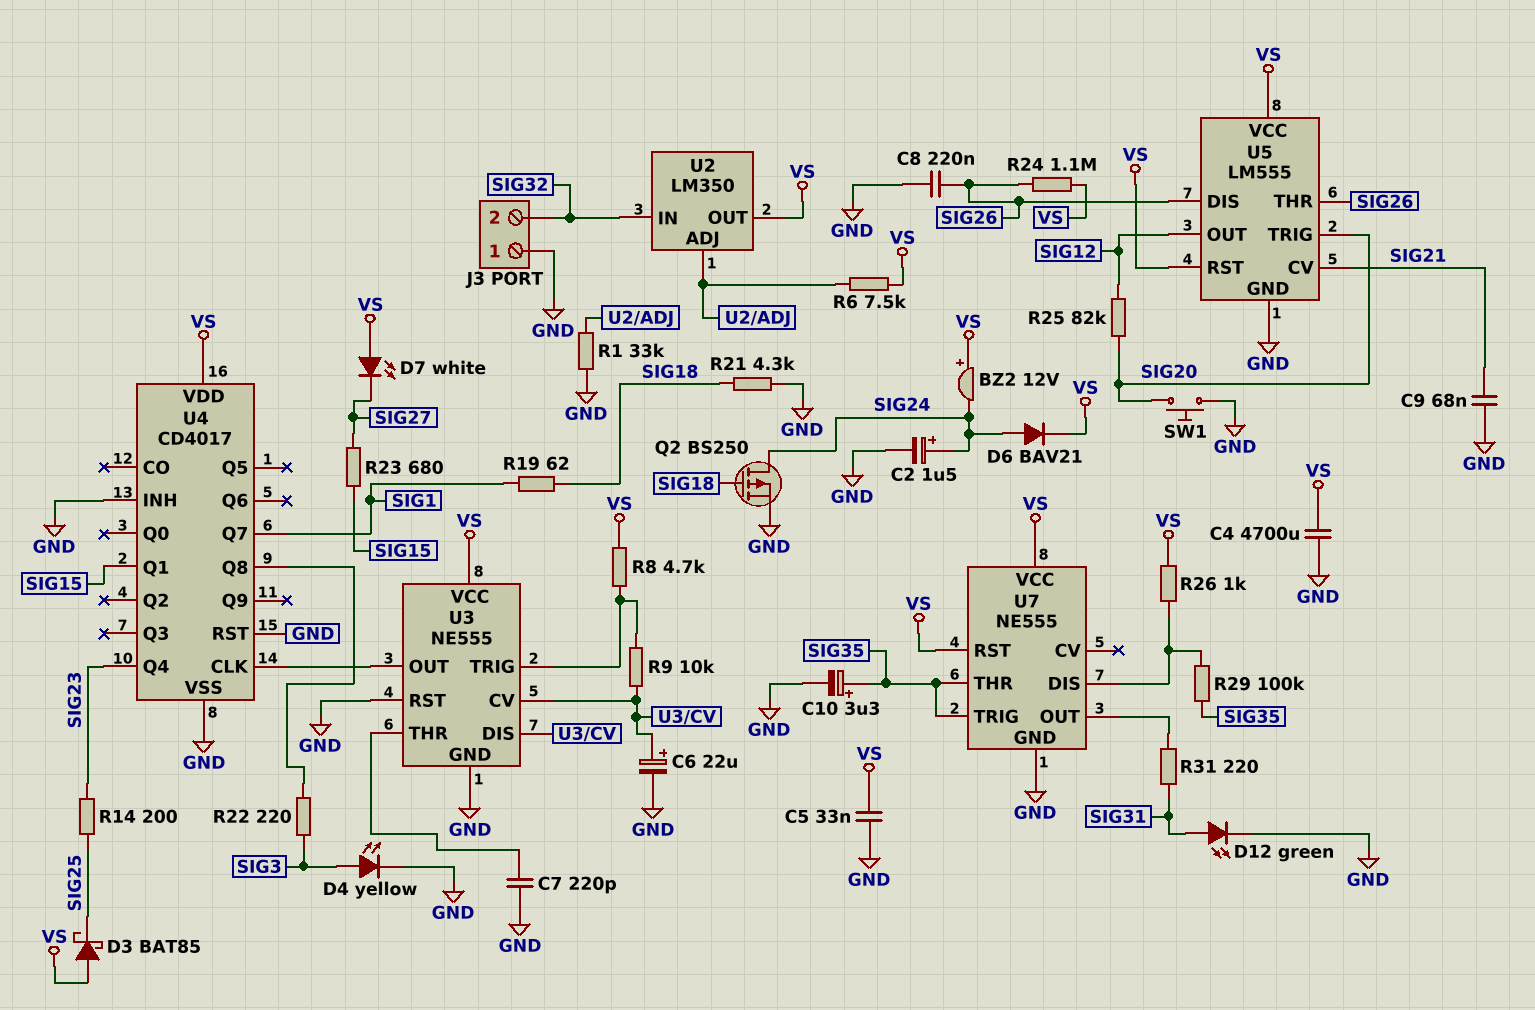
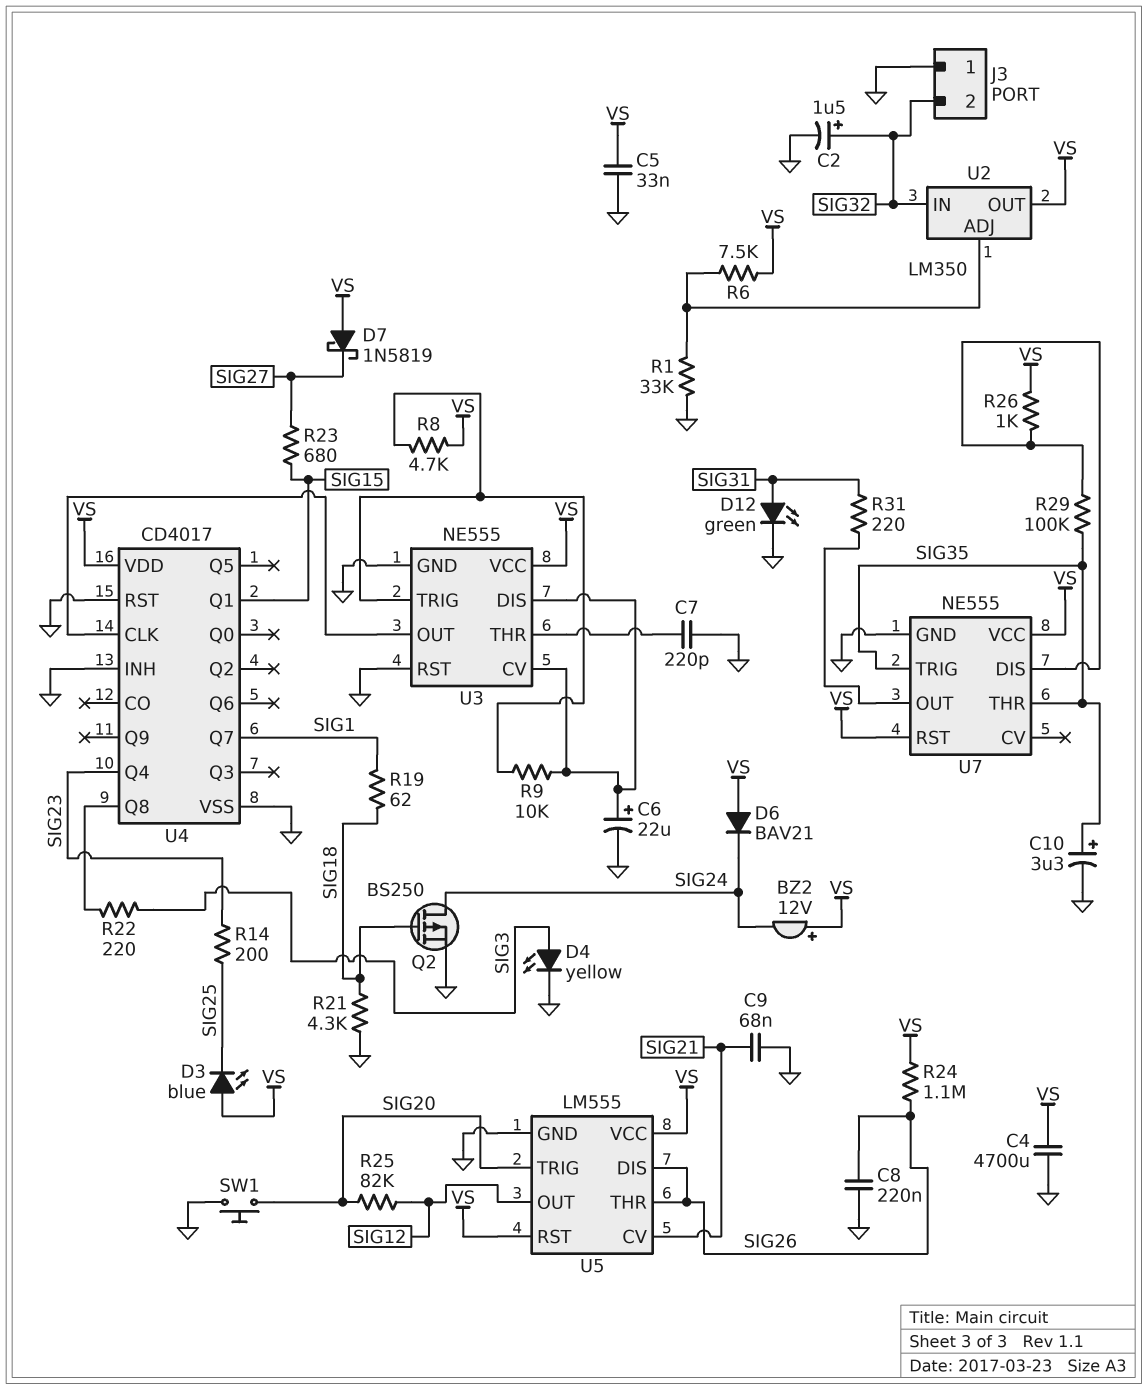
C2: 1.5uF (plus SIG24, minus GND) -> 1.5uF (plus SIG32, minus GND)
D3: schottky BAT85 (A VS, K SIG25) -> LED blue (A VS, K SIG25)
D6: diode BAV21 (A SIG24, K VS) -> diode BAV21 (A VS, K SIG24)
D7: LED white (A VS, K SIG27) -> schottky 1N5819 (A VS, K SIG27)

